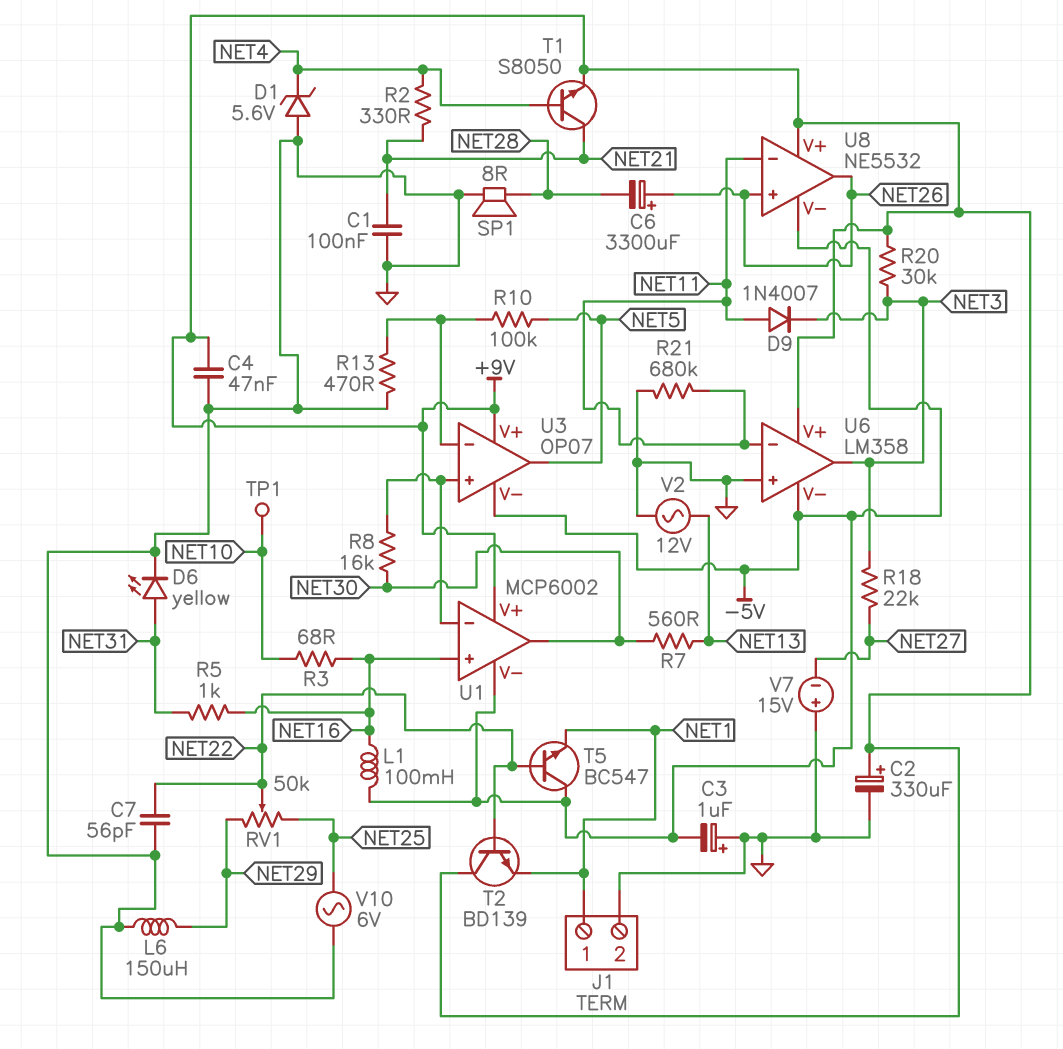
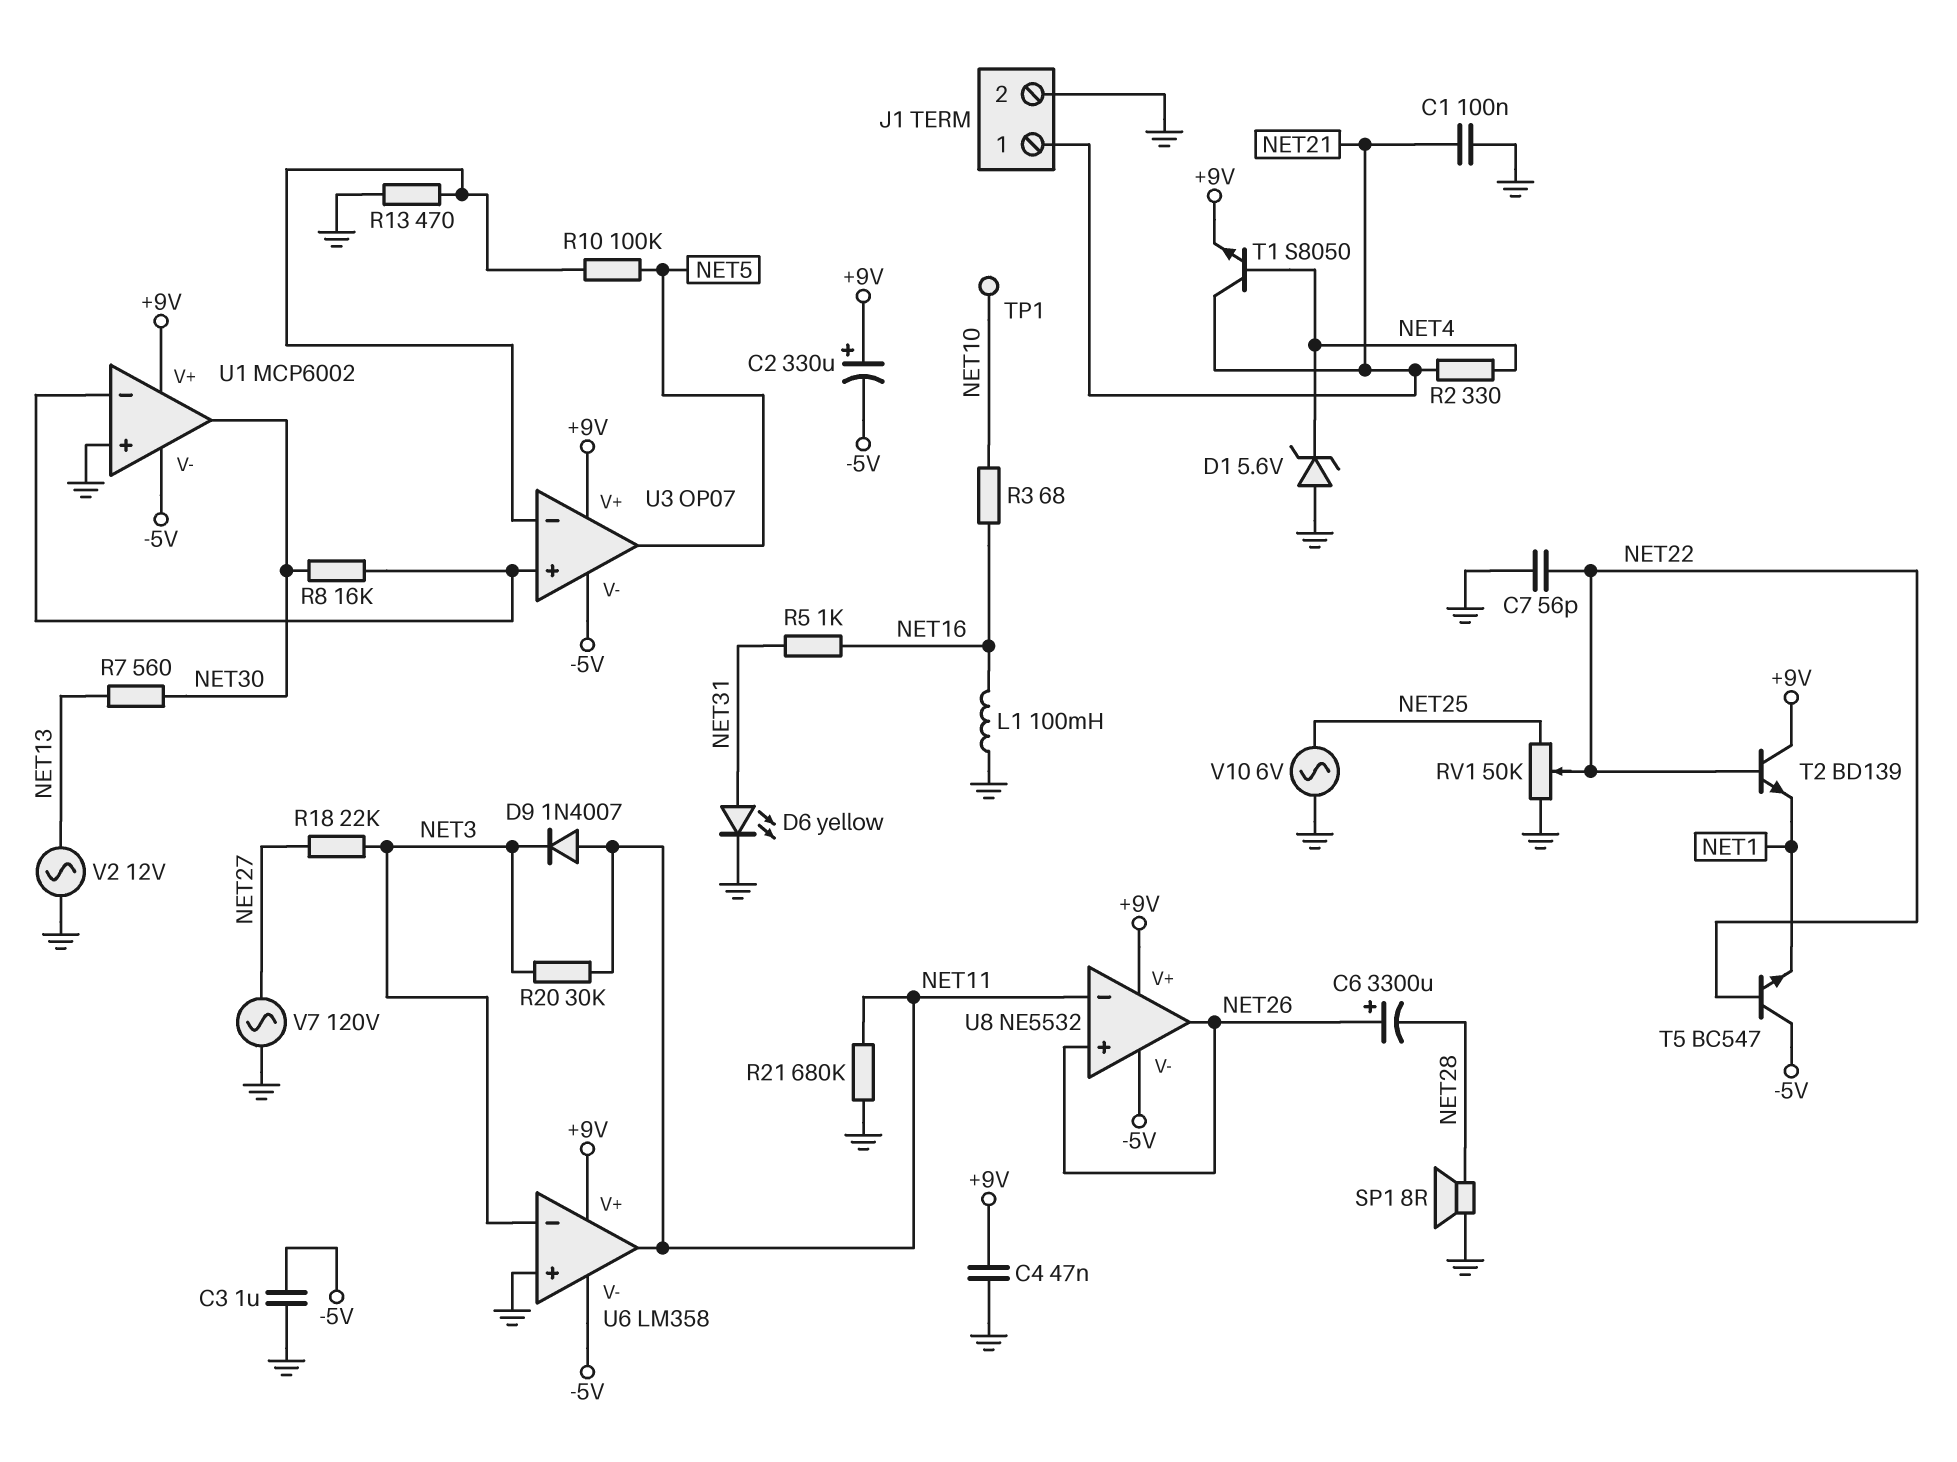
C2: 330uF (plus +9V, minus GND) -> 330uF (plus +9V, minus -5V)
C3: 1uF (plus GND, minus -5V) -> 1uF (-5V, GND)
J1 pin 1: NET1 -> NET21
L1: 100mH (-5V, NET16) -> 100mH (GND, NET16)
L6: 150uH (GND, NET29) -> none
R20: 30k (+9V, NET3) -> 30k (NET3, NET11)
RV1: 50k (NET25, NET29, wiper NET22) -> 50k (GND, NET25, wiper NET22)
U1 pin in+: NET16 -> GND
U6 pin in-: NET11 -> NET3
U6 pin out: NET3 -> NET11
V7: 15V (plus GND, minus NET27) -> AC 120V (GND, NET27)

